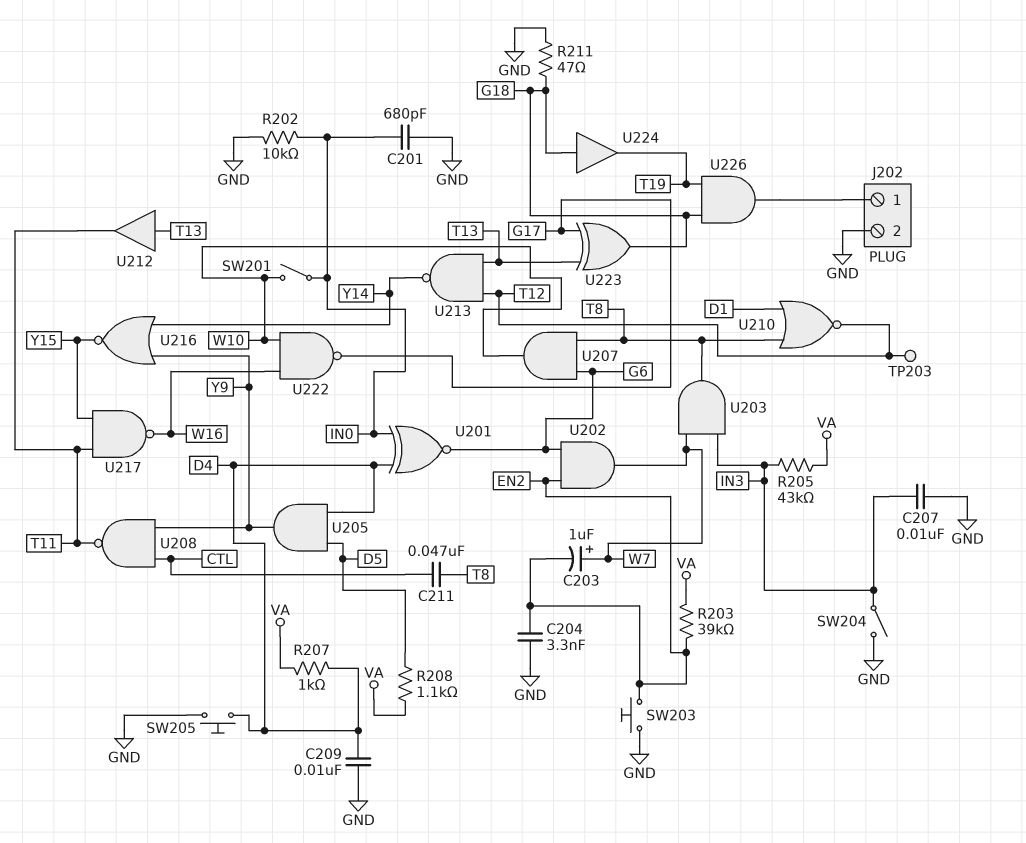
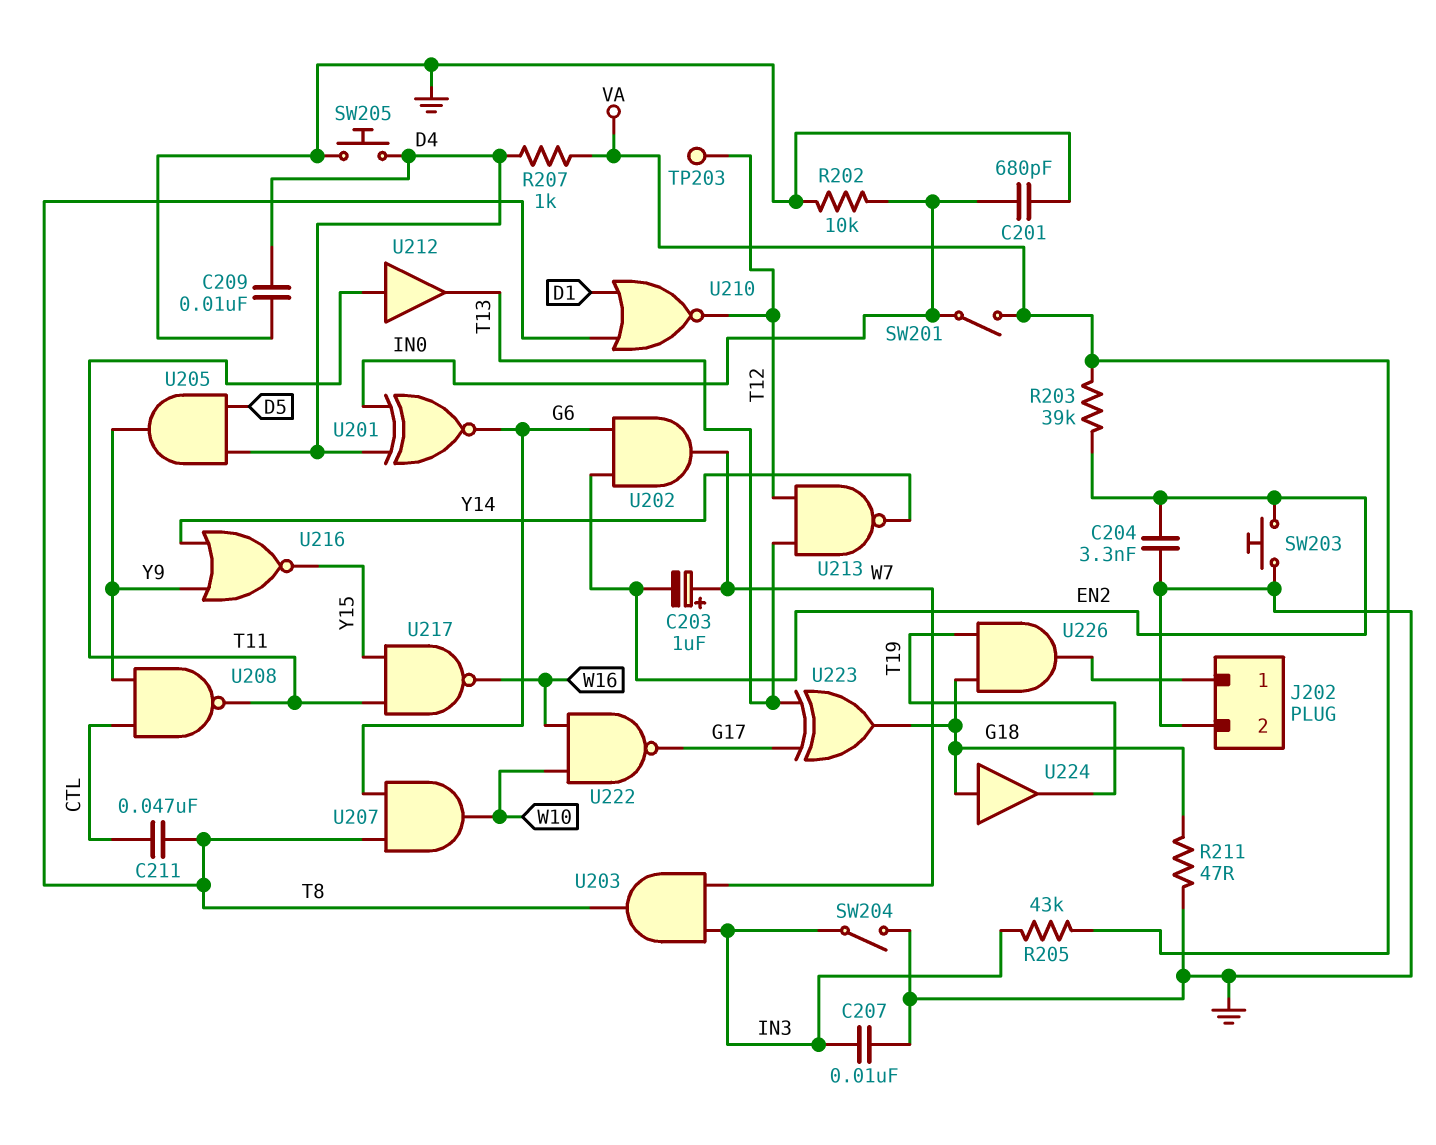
R208: 1.1k (D5, VA) -> none
SW201: switch (IN0, W10) -> switch (IN0, VA)
U212: buffer (in T13, out T11) -> buffer (in T11, out T13)

